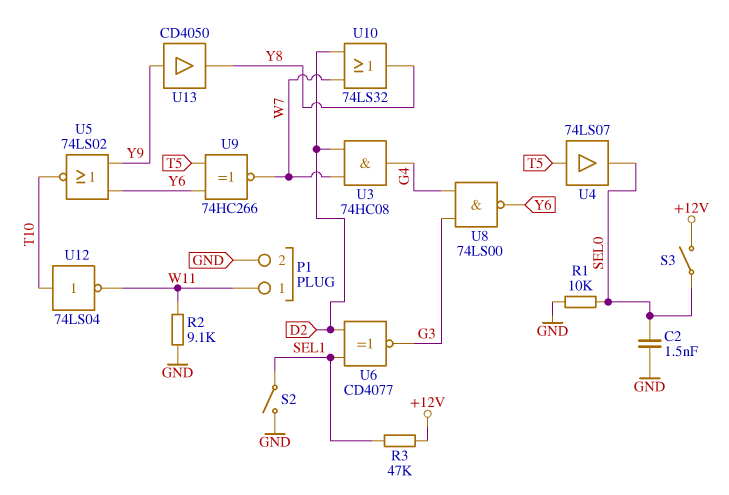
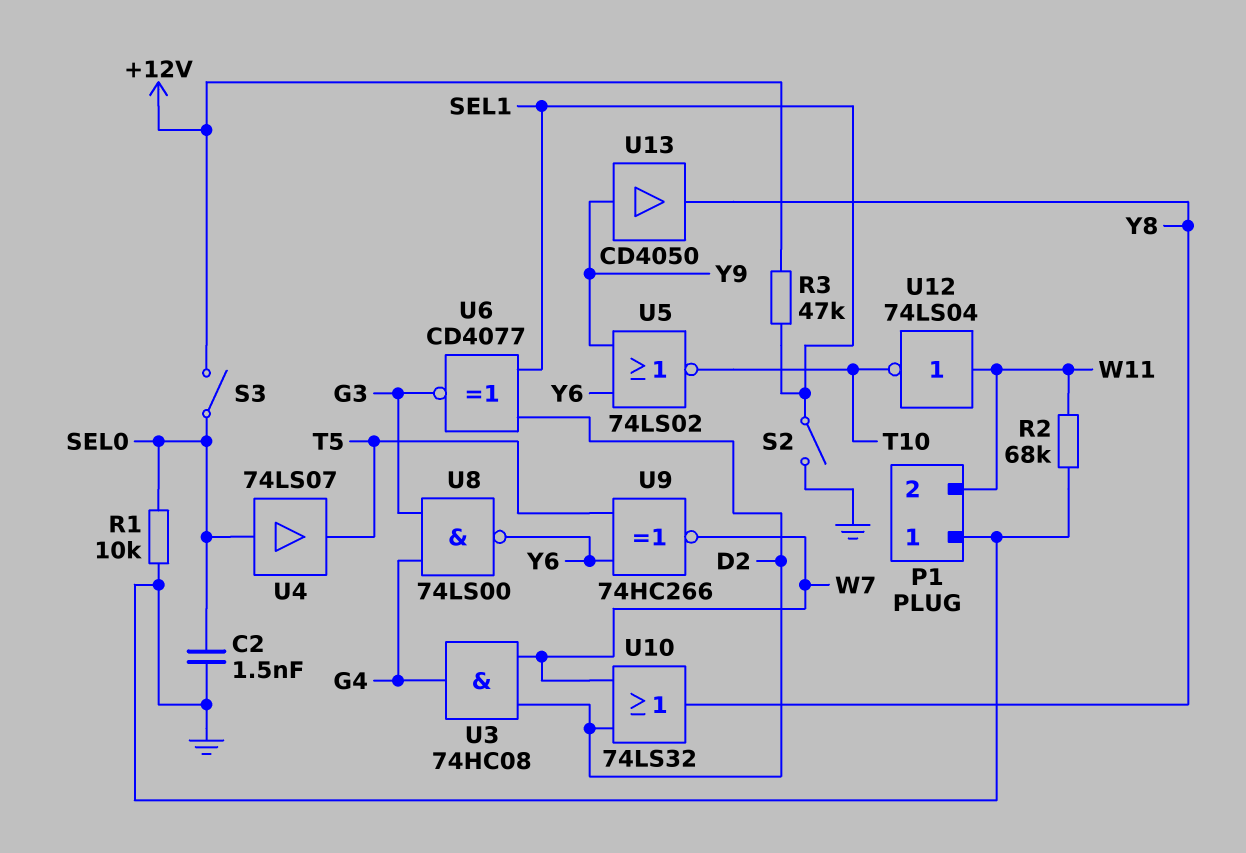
P1 pin 1: W11 -> GND
P1 pin 2: GND -> W11
R2: 9.1k (GND, W11) -> 68k (GND, W11)
U4: buffer 74LS07 (in T5, out SEL0) -> buffer 74LS07 (in SEL0, out T5)
U12: NOT 74LS04 (in T10, out W11) -> NOT 74LS04 (in W11, out T10)

